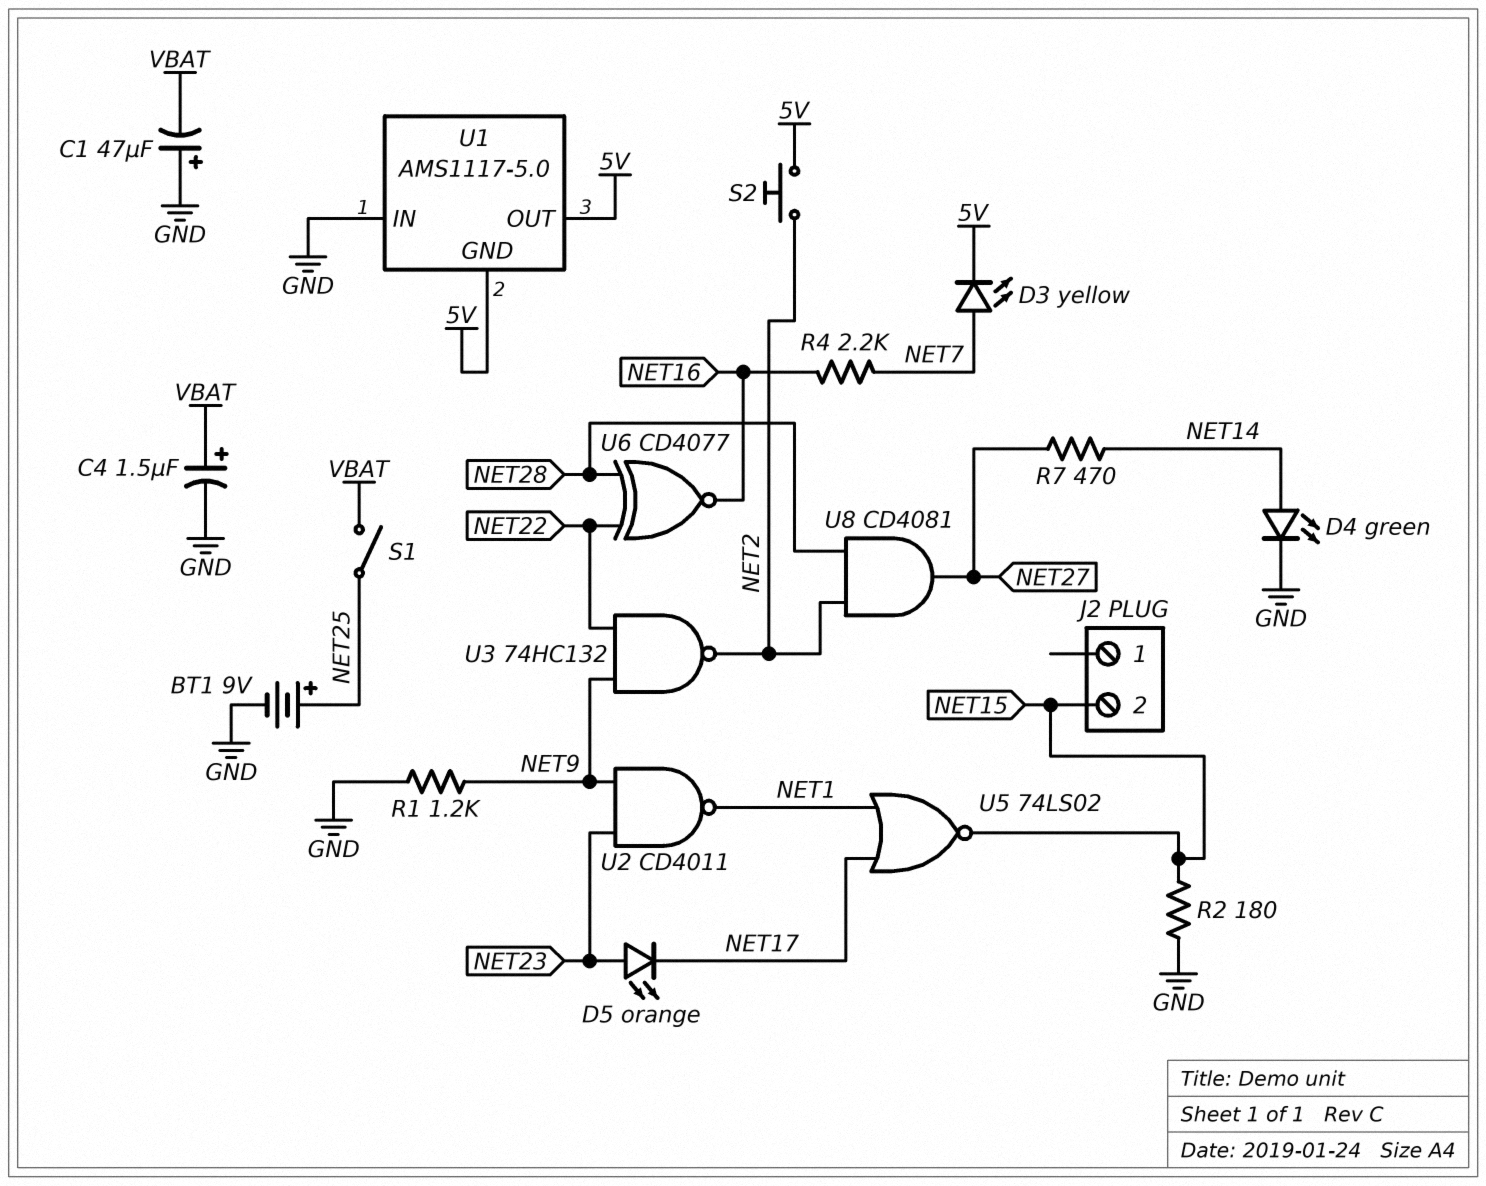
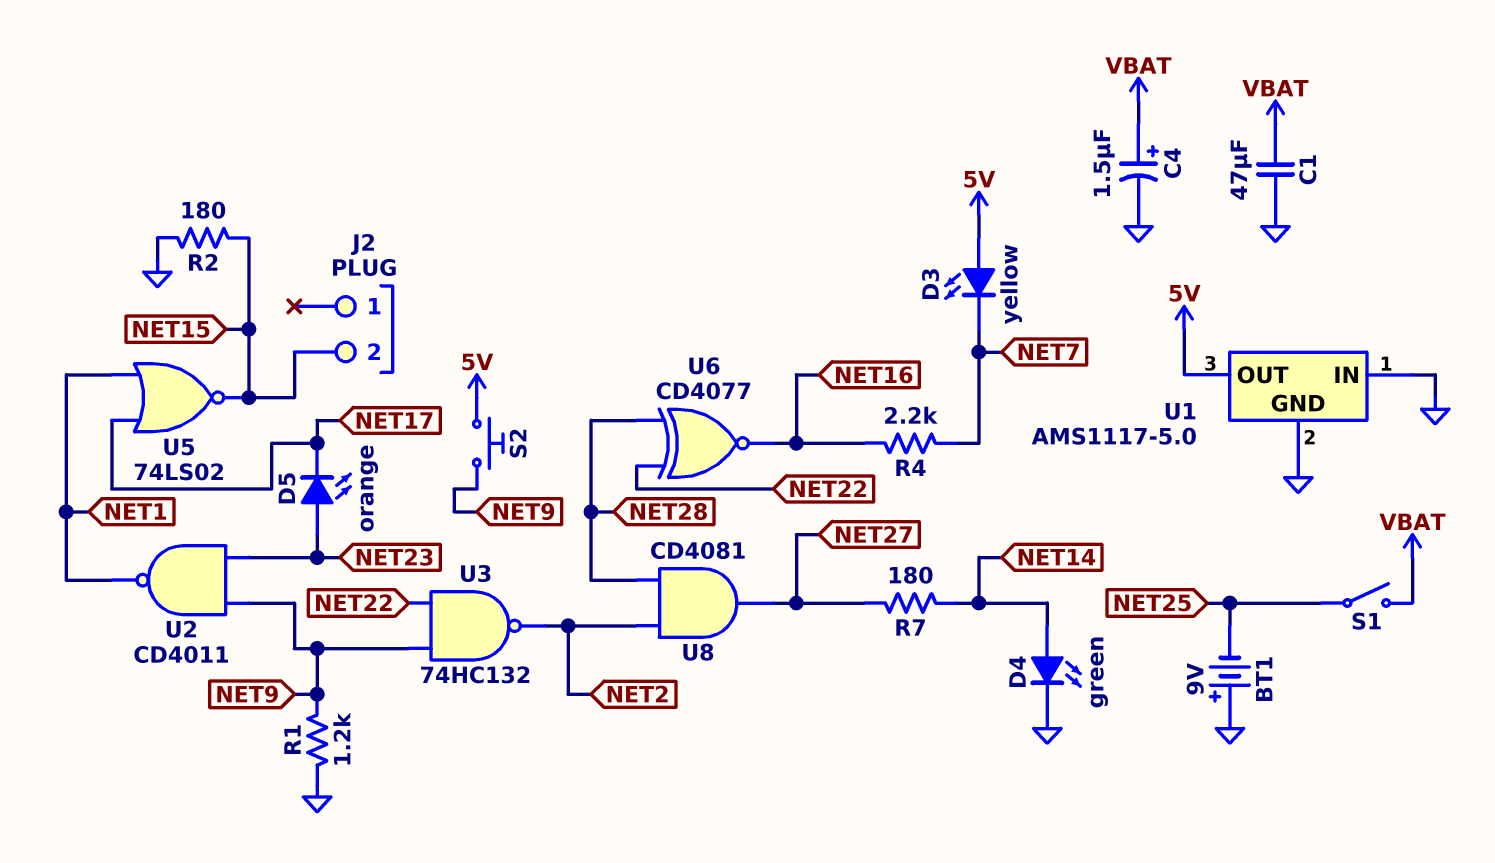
BT1: 9V (plus NET25, minus GND) -> 9V (plus GND, minus NET25)
C1: 47uF (plus GND, minus VBAT) -> 47uF (GND, VBAT)
D3: LED yellow (A NET7, K 5V) -> LED yellow (A 5V, K NET7)
R7: 470 (NET14, NET27) -> 180 (NET14, NET27)
S2: button (5V, NET2) -> button (5V, NET9)
U1 pin GND: 5V -> GND

